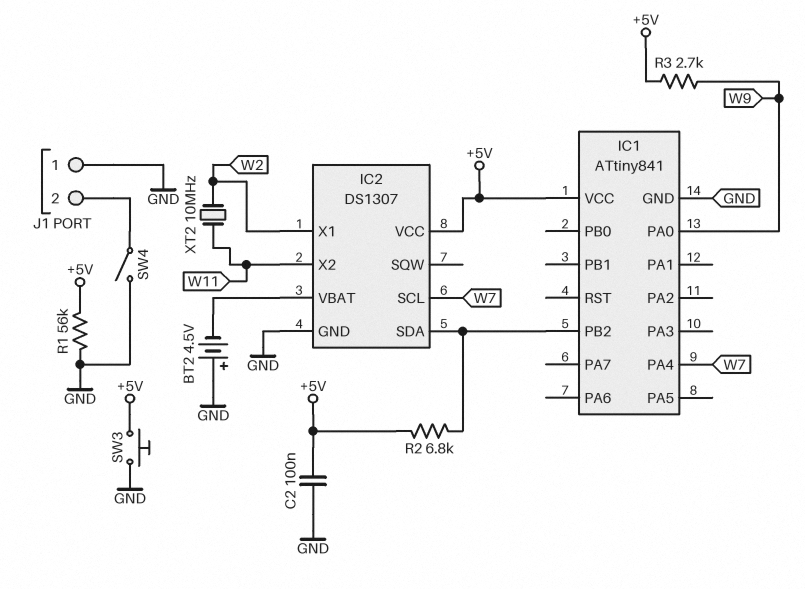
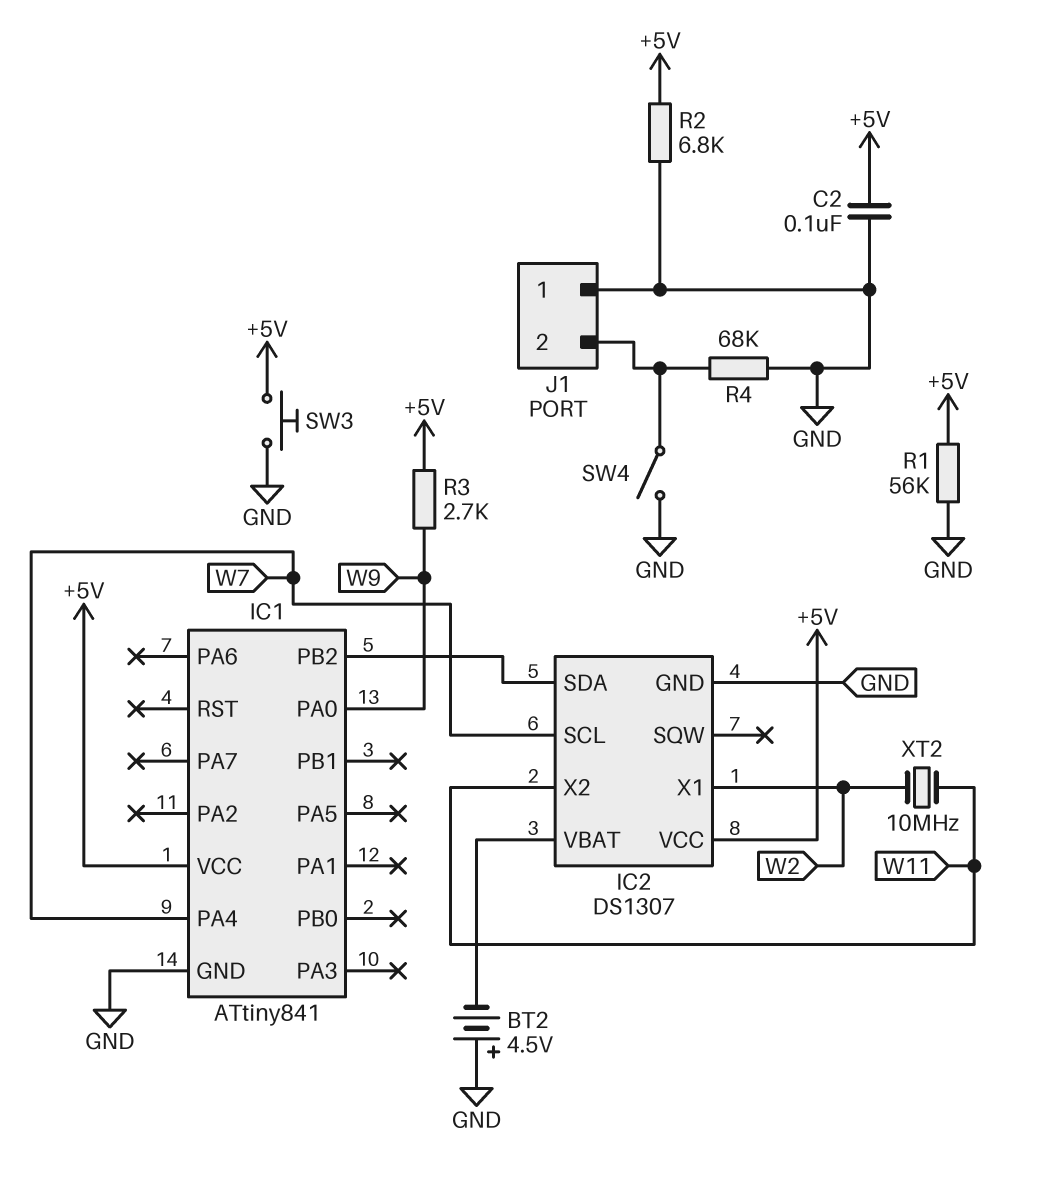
R2: 6.8k (+5V, IC1/PB2) -> 6.8k (+5V, GND)
R4: none -> 68k (GND, J1/2)

